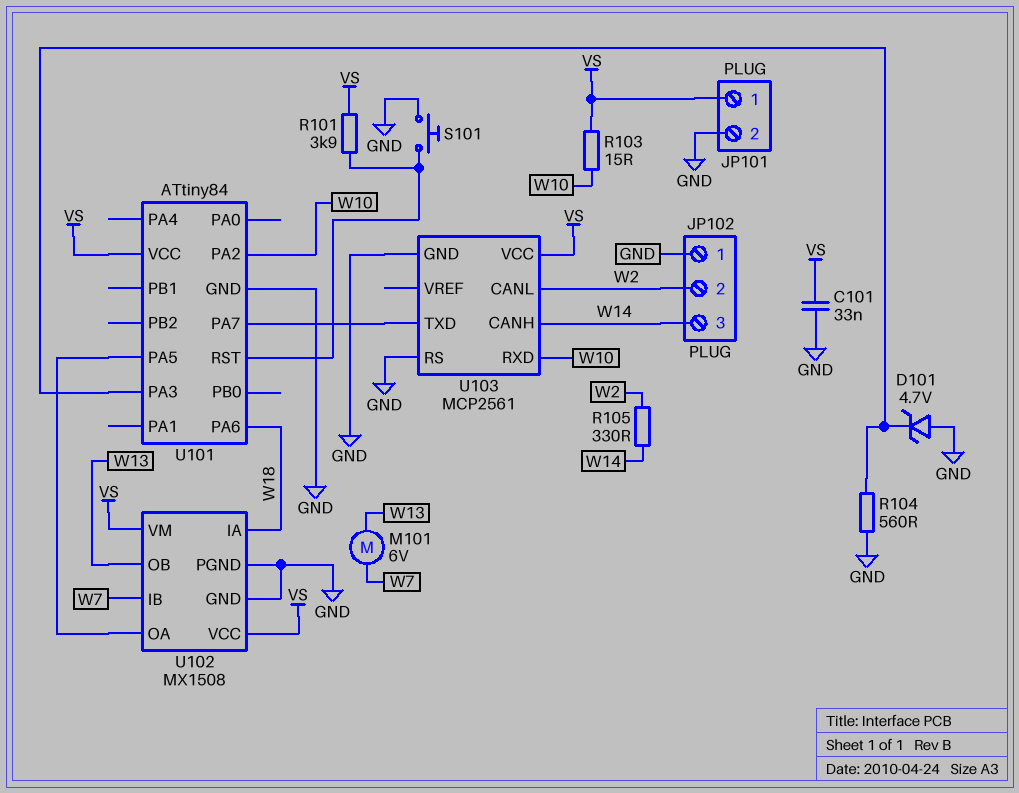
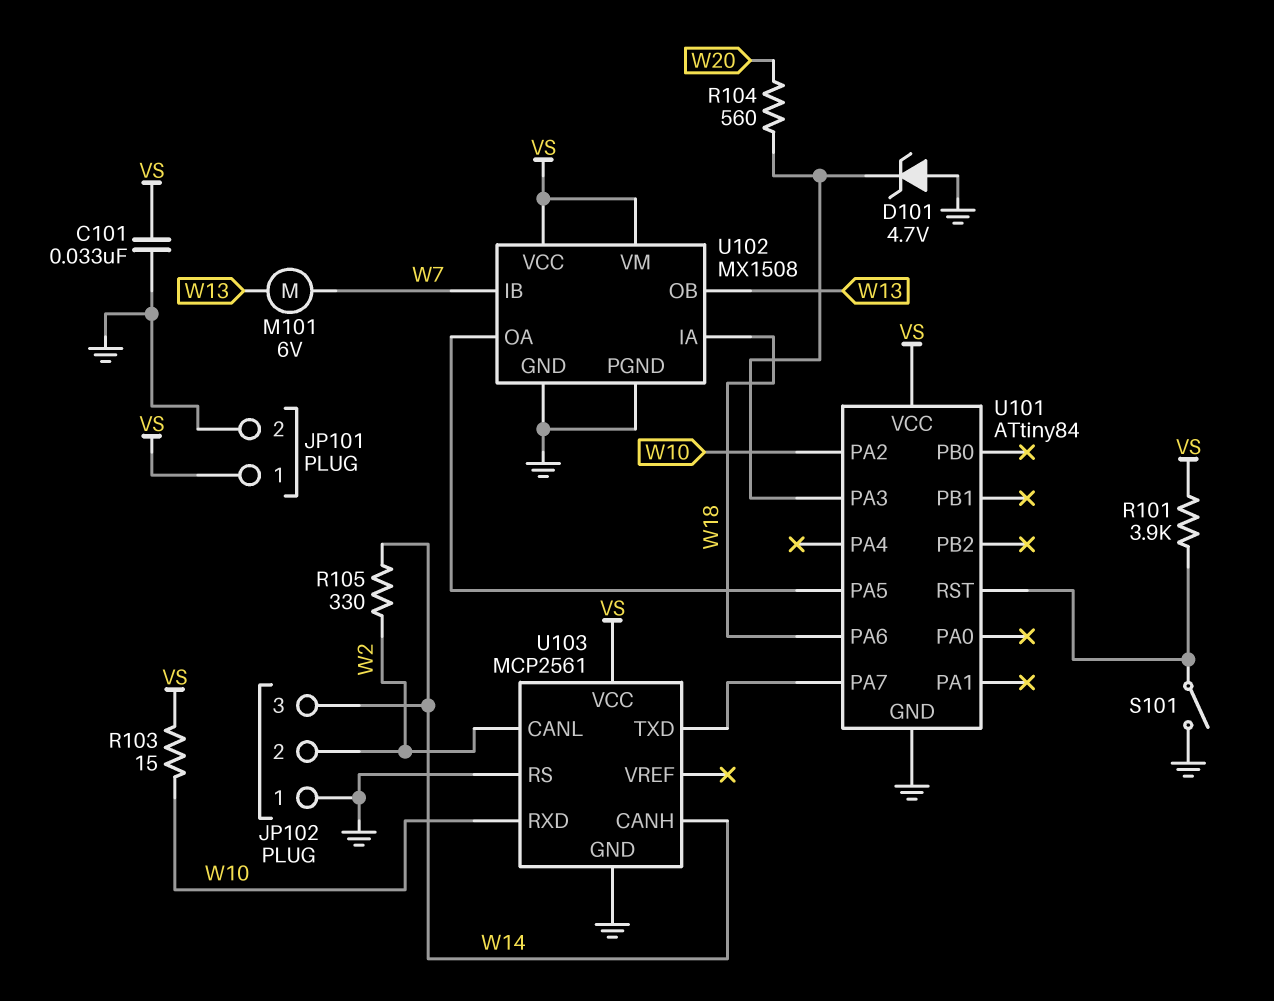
R104: 560 (GND, U101/PA3) -> 560 (U101/PA3, W20)
S101: button (GND, U101/RST) -> switch (GND, U101/RST)

